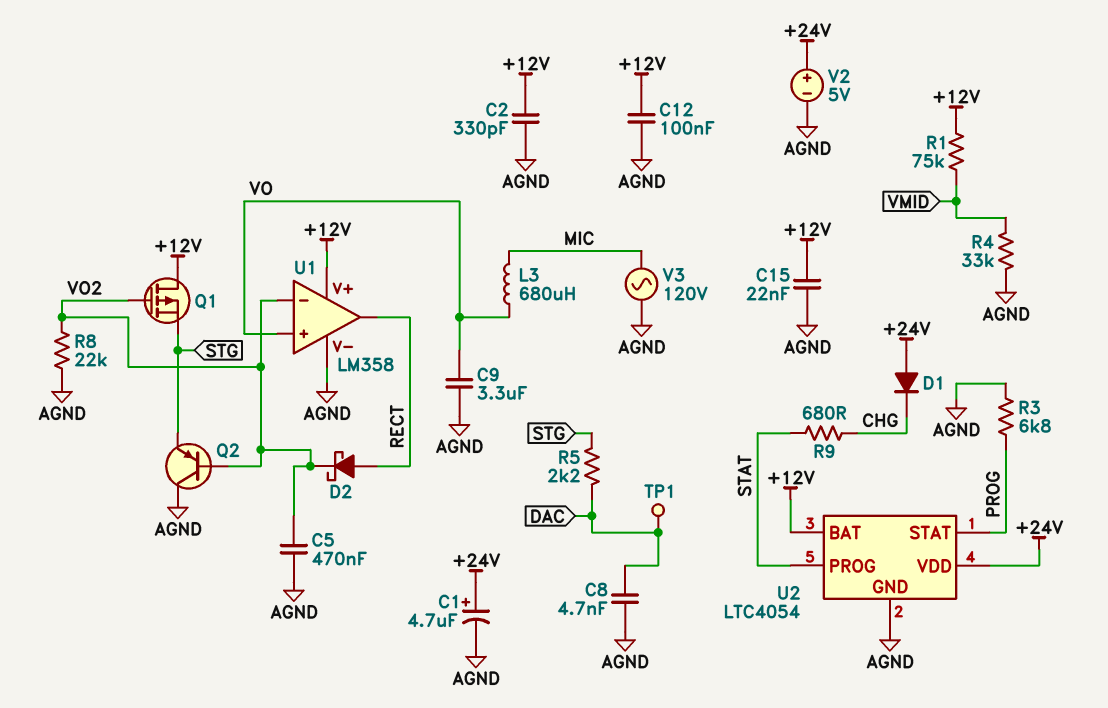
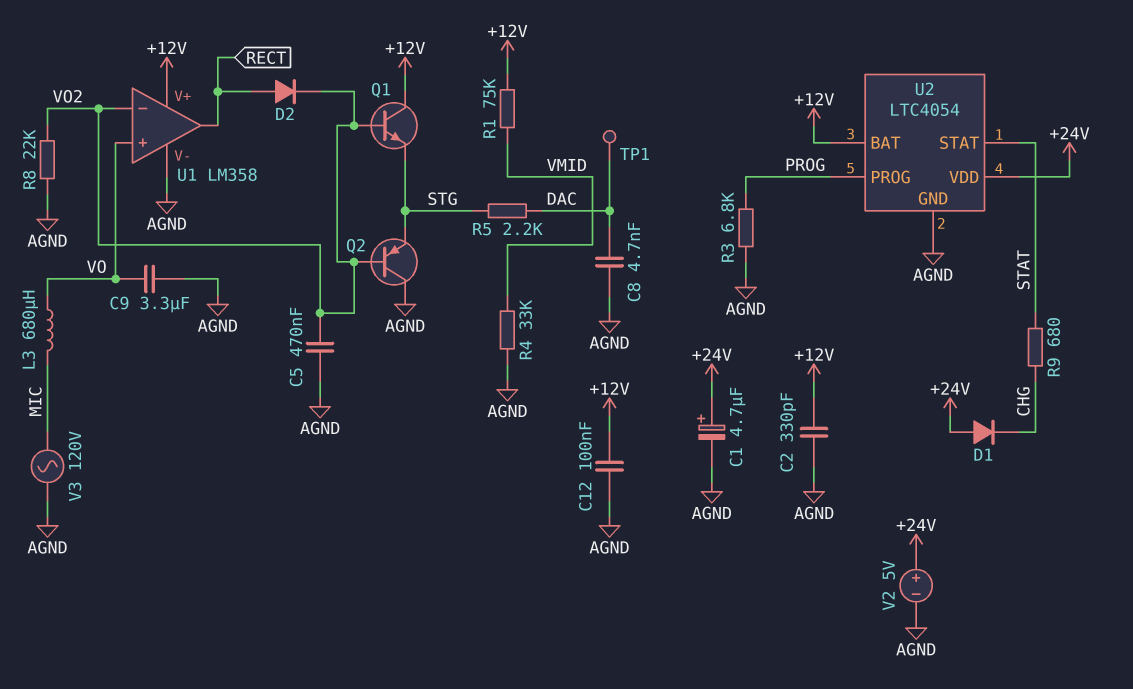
C15: 22nF (+12V, AGND) -> none
D2: schottky (A RECT, K VO2) -> diode (A RECT, K VO2)
Q1: PMOS (G VO2, D +12V, S STG) -> NPN (B VO2, C +12V, E STG)
U2 pin PROG: STAT -> PROG
U2 pin STAT: PROG -> STAT

